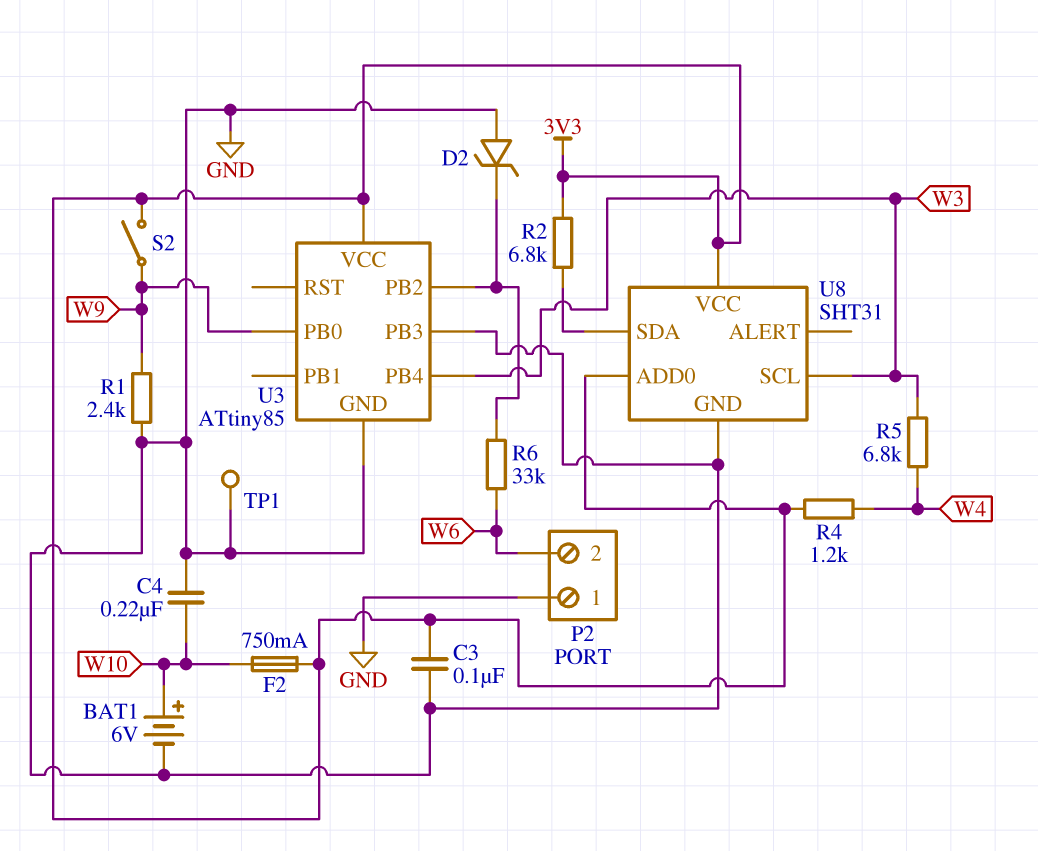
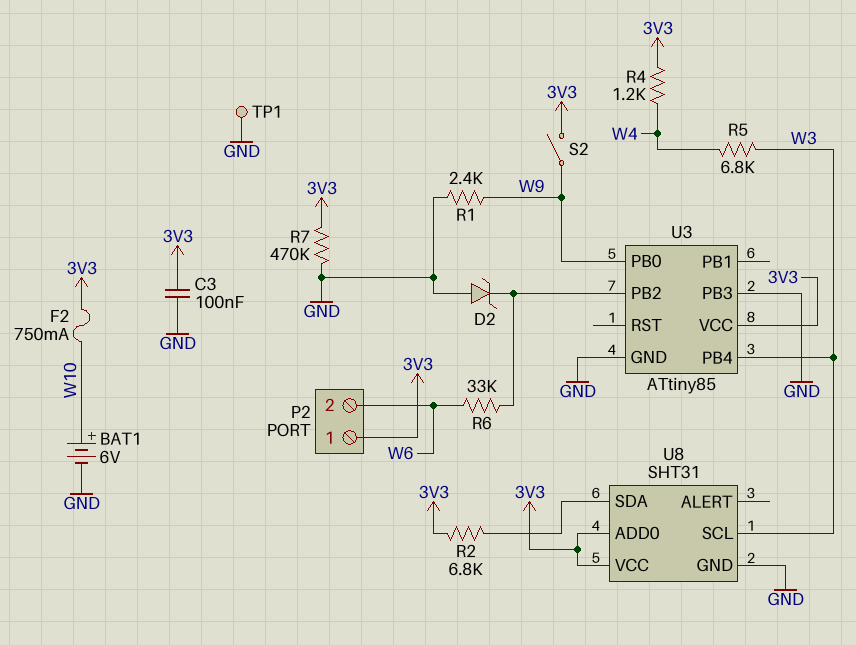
C4: 220nF (GND, W10) -> none
P2 pin 1: GND -> 3V3
R7: none -> 470k (3V3, GND)

